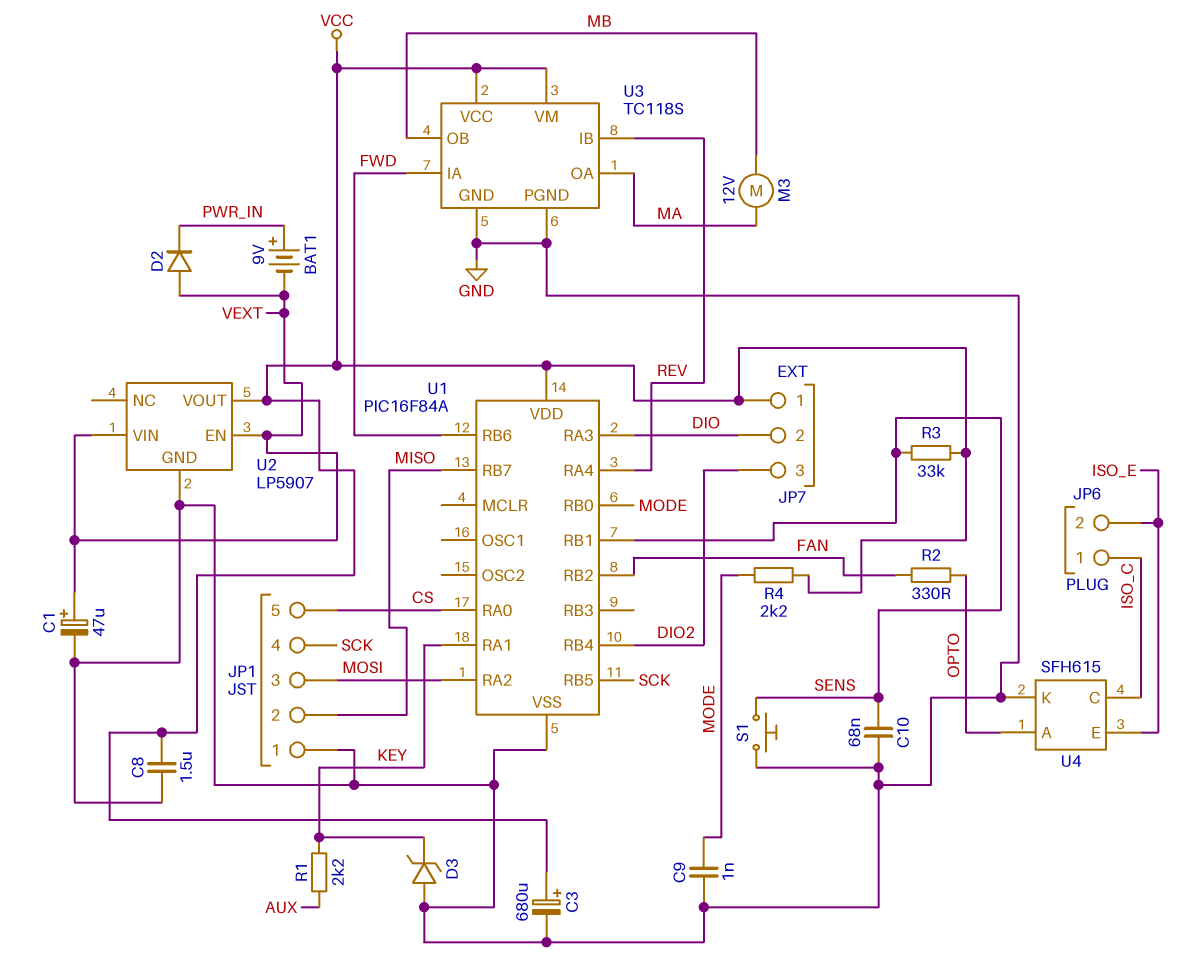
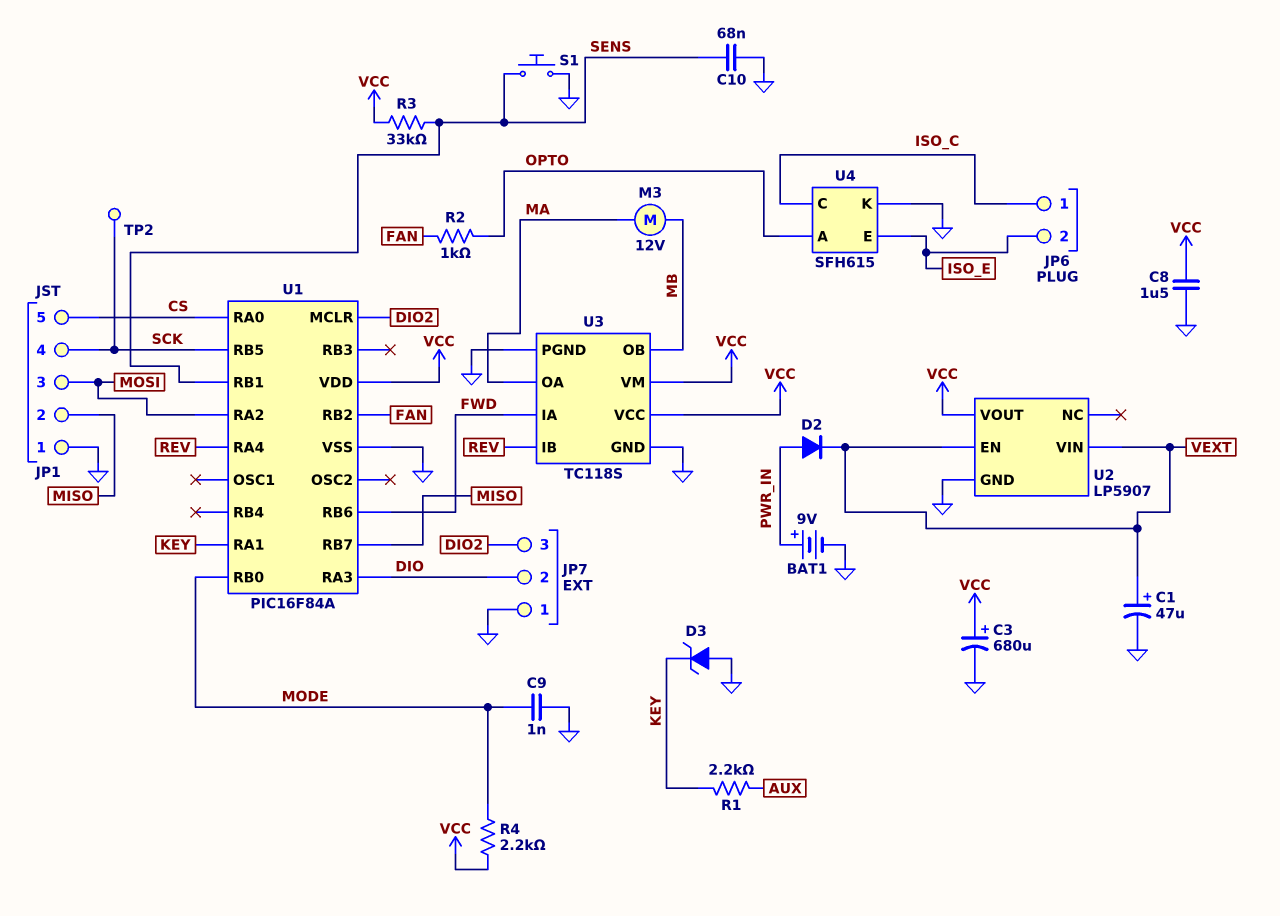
BAT1: 9V (plus PWR_IN, minus VEXT) -> 9V (plus PWR_IN, minus GND)
D2: diode (A VEXT, K PWR_IN) -> diode (A PWR_IN, K VEXT)
JP7 pin 1: VCC -> GND
R2: 330 (FAN, OPTO) -> 1k (FAN, OPTO)
TP2: none -> test point (SCK)
U1 pin MCLR: none -> DIO2
U1 pin RB4: DIO2 -> none

